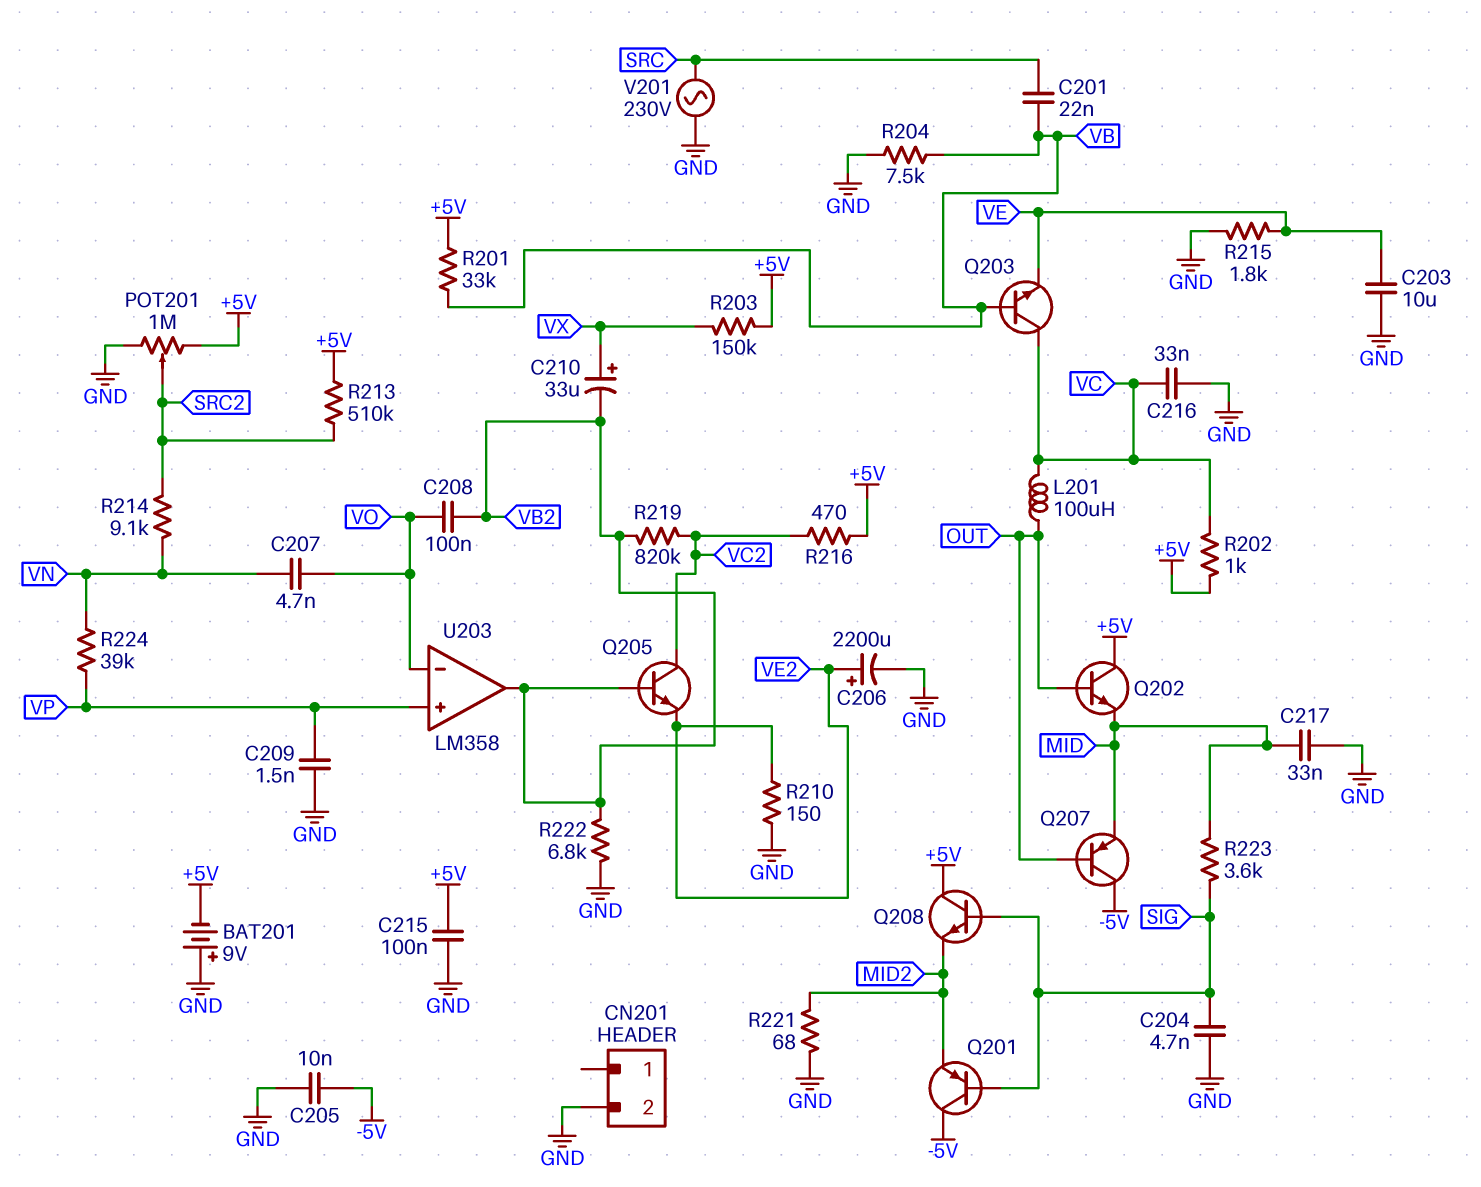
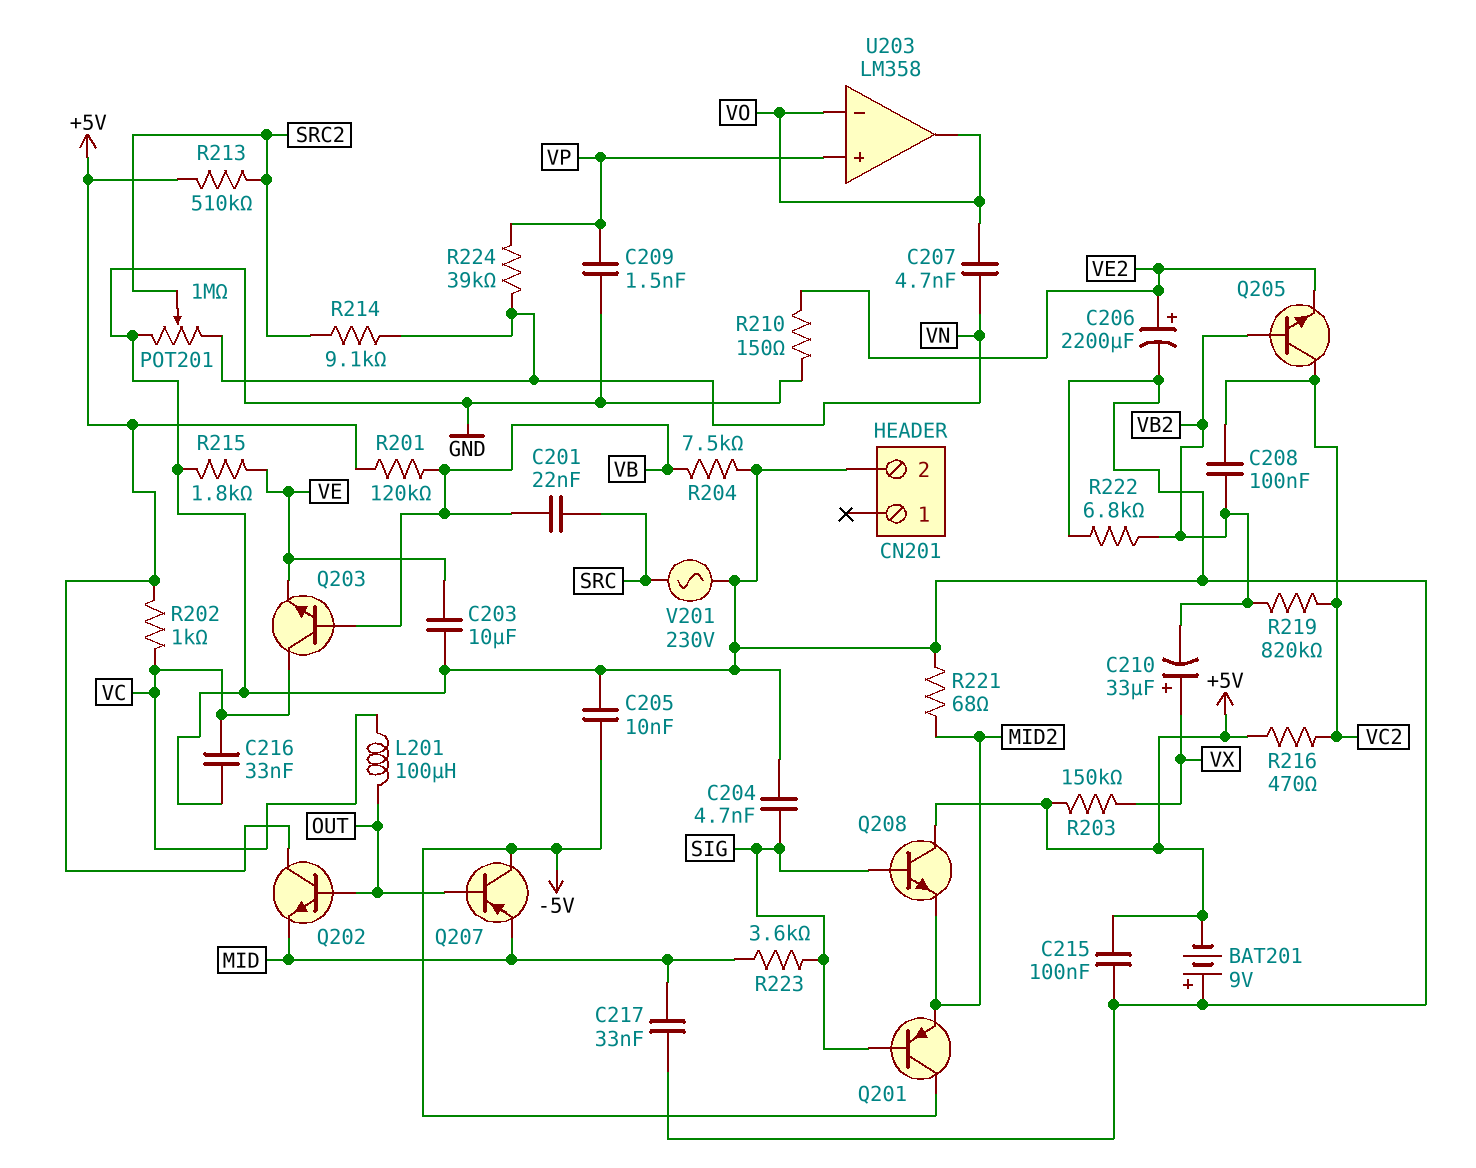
C208: 100nF (VB2, VO) -> 100nF (VB2, VC2)
POT201: 1M (+5V, GND, wiper SRC2) -> 1M (GND, VN, wiper SRC2)
R201: 33k (+5V, VB) -> 120k (+5V, VB)
U203 pin out: VB2 -> VO

